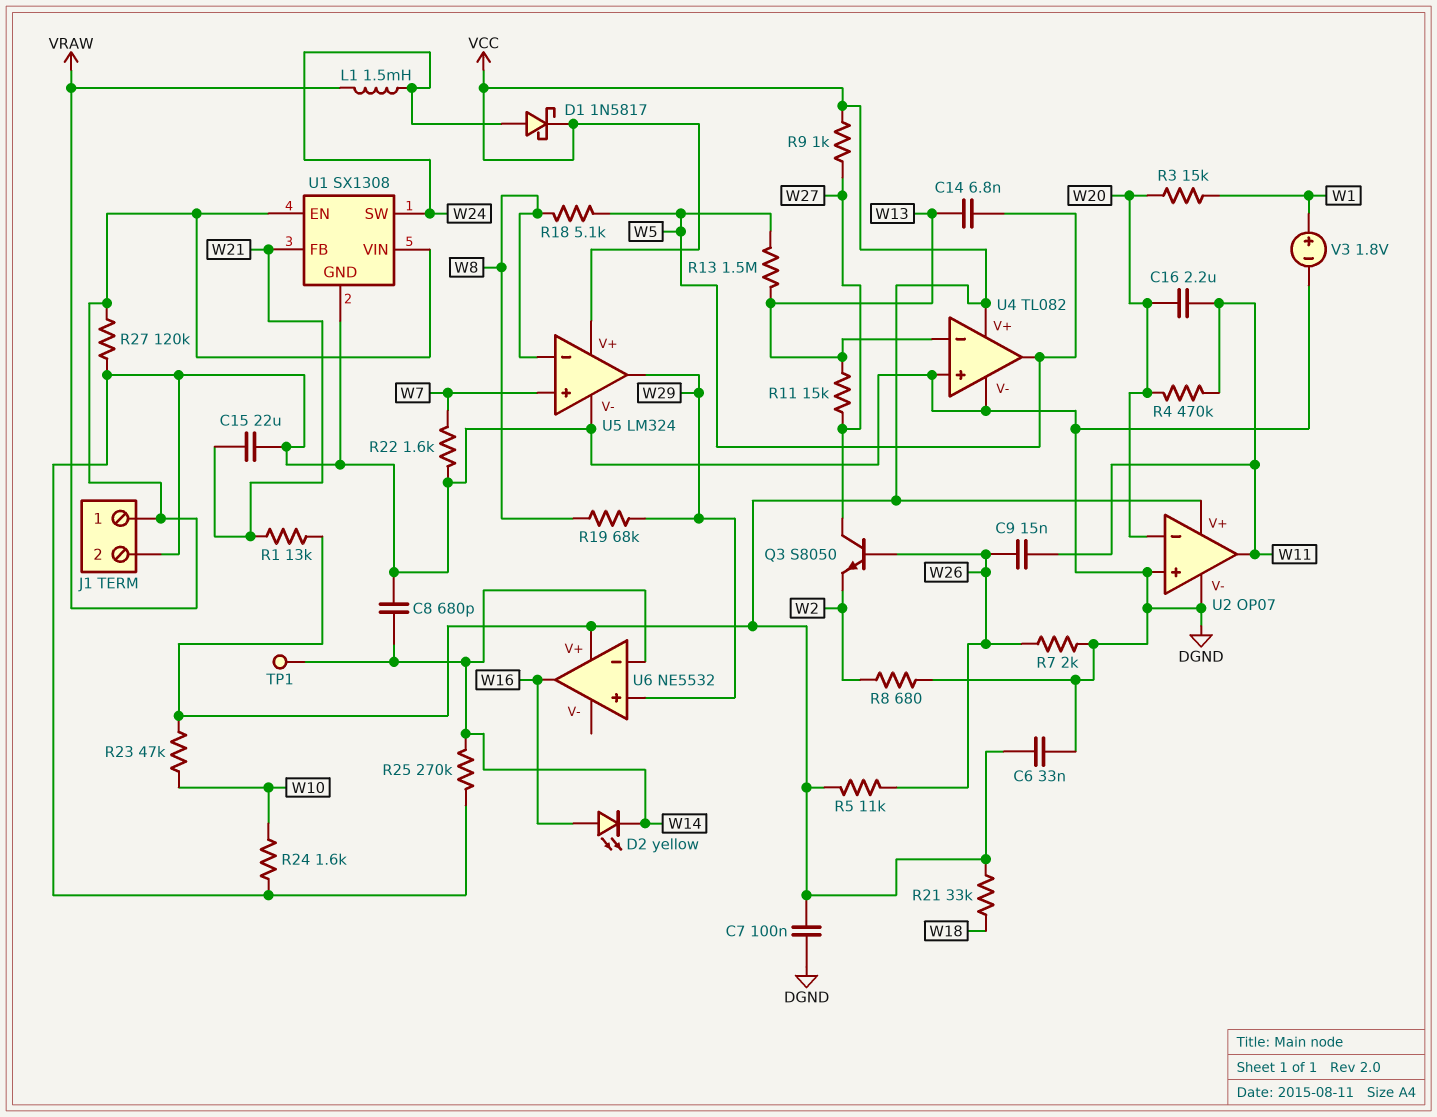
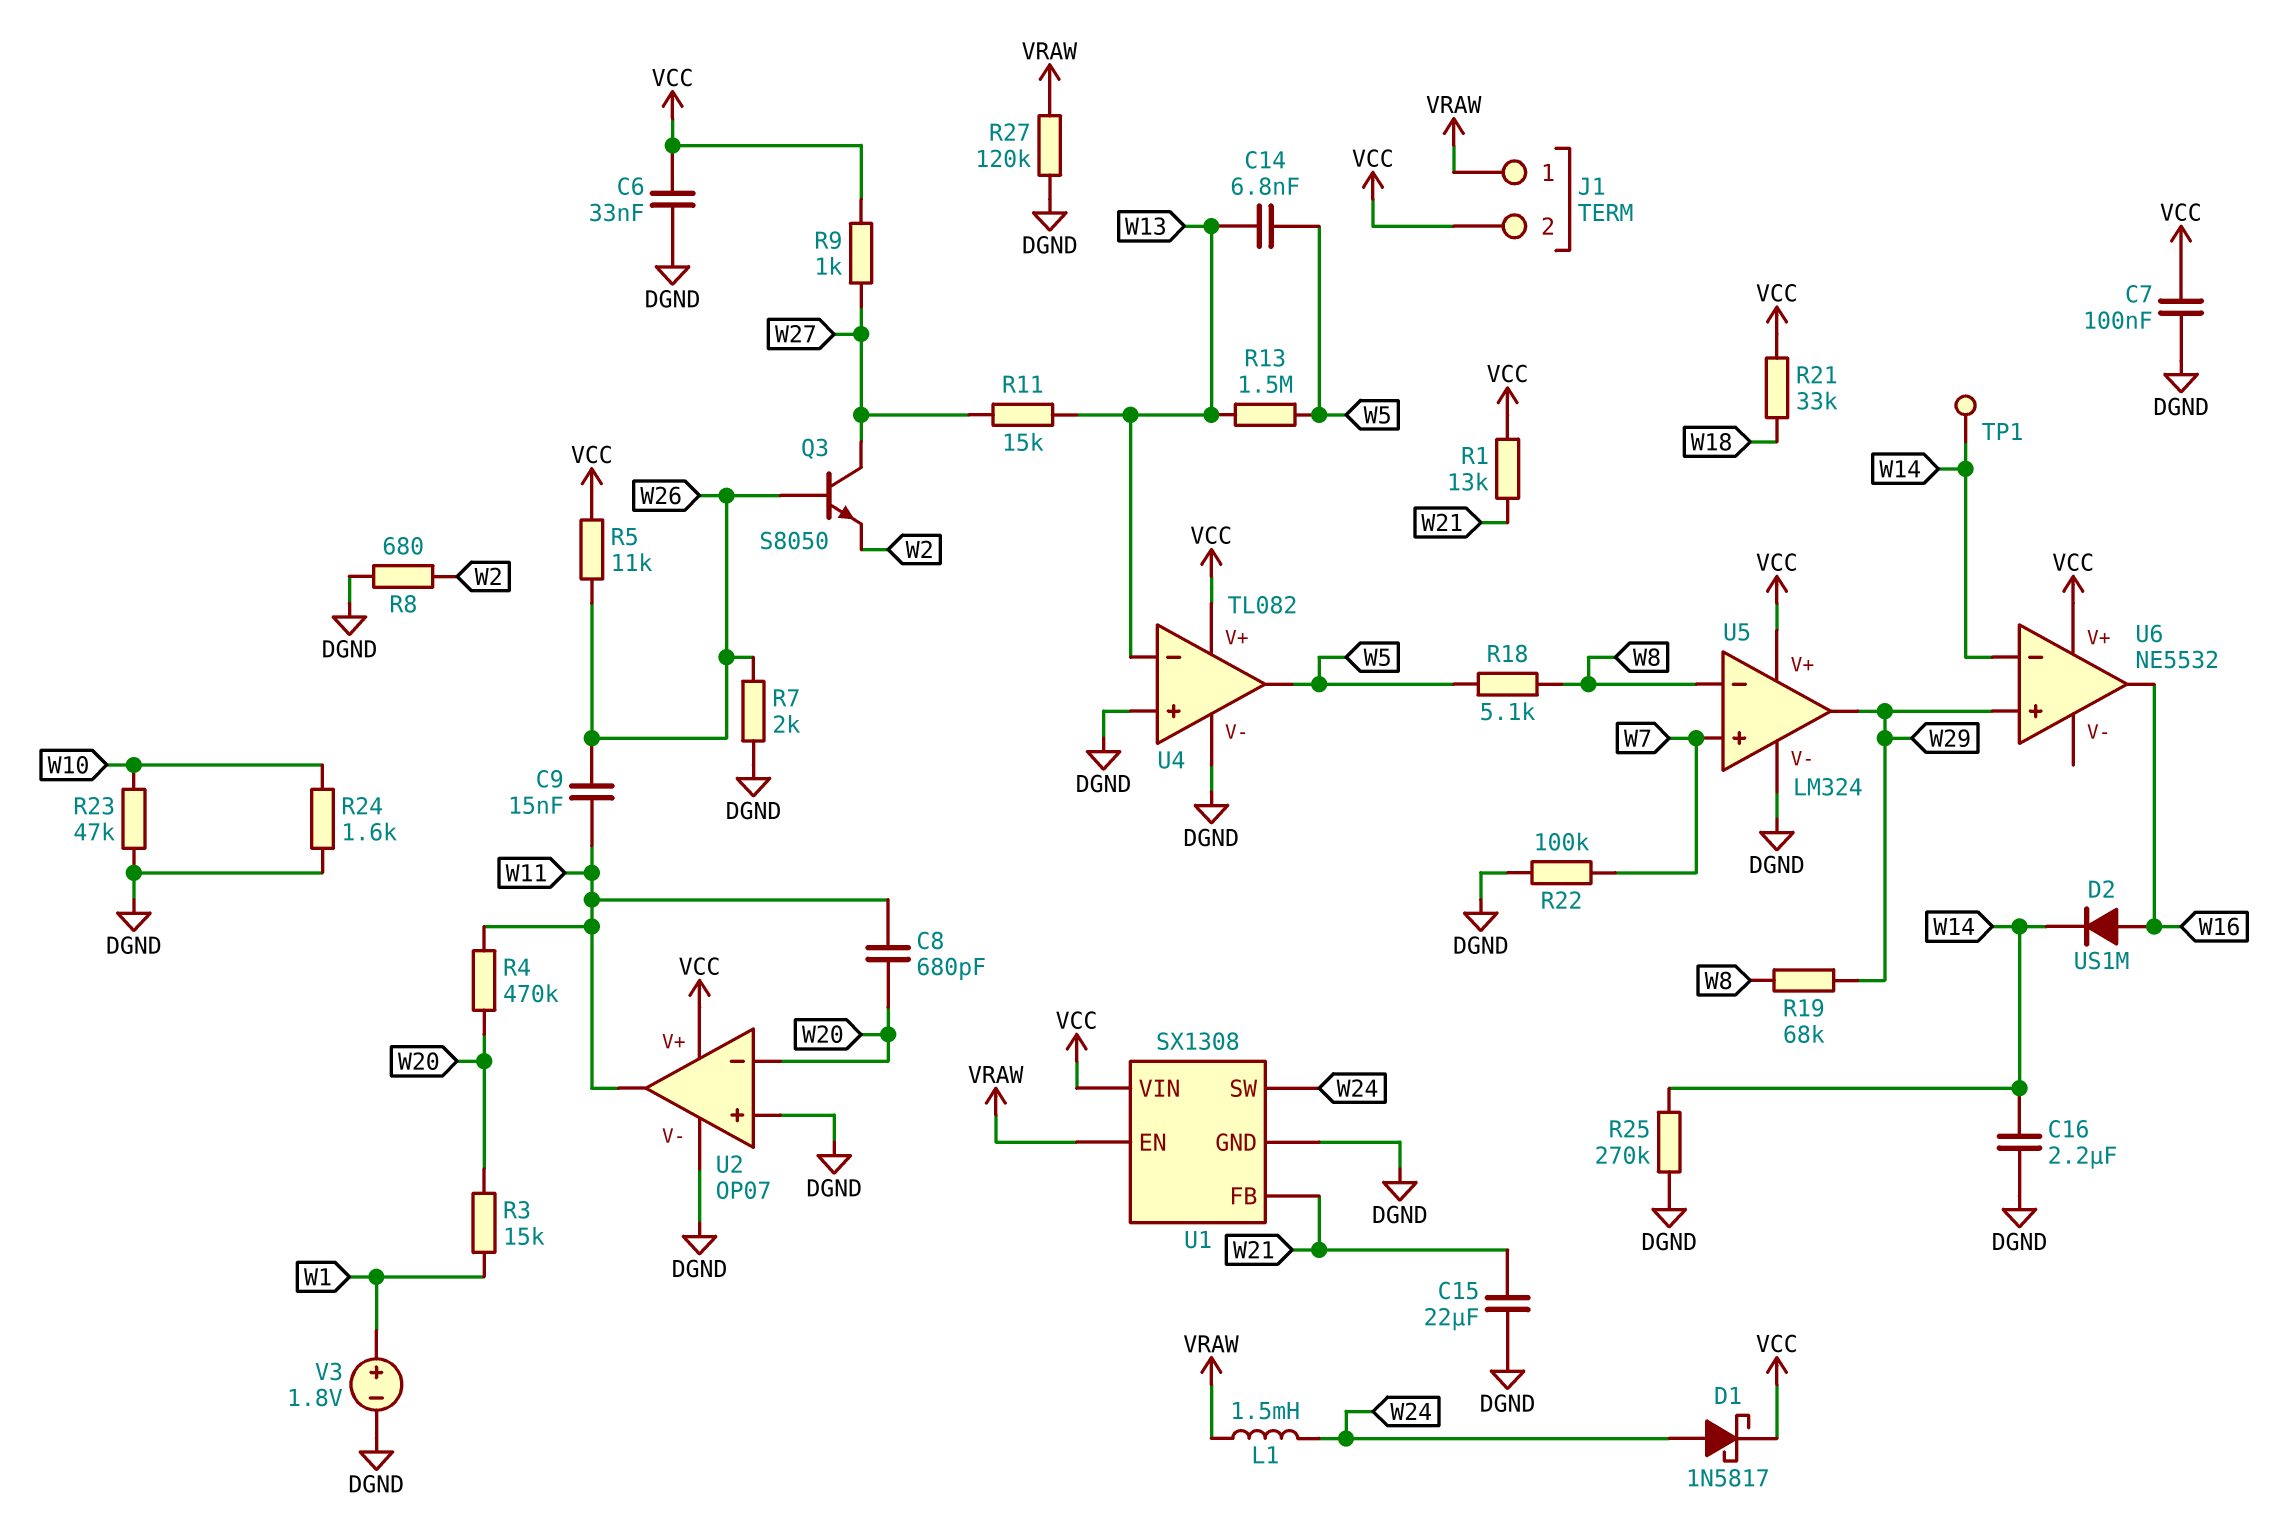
C8: 680pF (DGND, W14) -> 680pF (W11, W20)
C16: 2.2uF (W11, W20) -> 2.2uF (DGND, W14)
D2: LED yellow (A W16, K W14) -> diode US1M (A W16, K W14)
J1 pin 2: DGND -> VCC
R22: 1.6k (DGND, W7) -> 100k (DGND, W7)
R23: 47k (VCC, W10) -> 47k (DGND, W10)
U1 pin VIN: VRAW -> VCC

